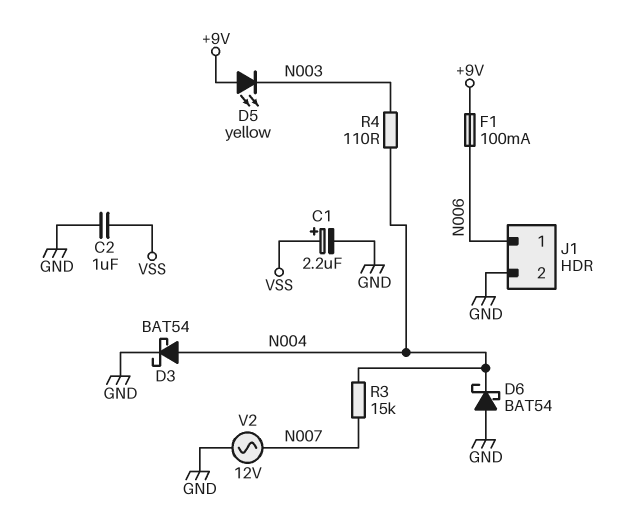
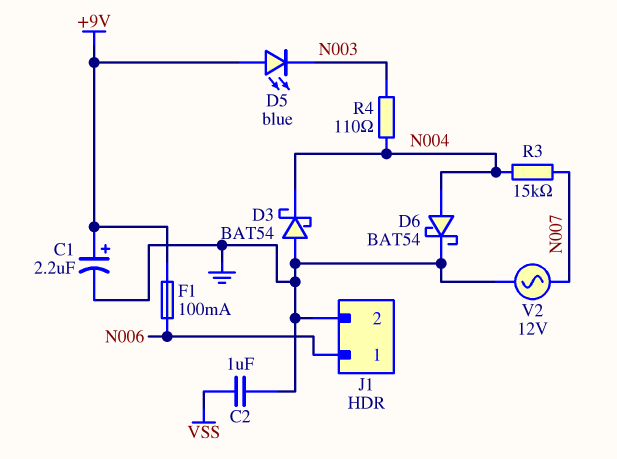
C1: 2.2uF (plus VSS, minus GND) -> 2.2uF (plus +9V, minus GND)
D3: schottky BAT54 (A N004, K GND) -> schottky BAT54 (A GND, K N004)
D5: LED yellow (A +9V, K N003) -> LED blue (A +9V, K N003)
D6: schottky BAT54 (A GND, K N004) -> schottky BAT54 (A N004, K GND)

